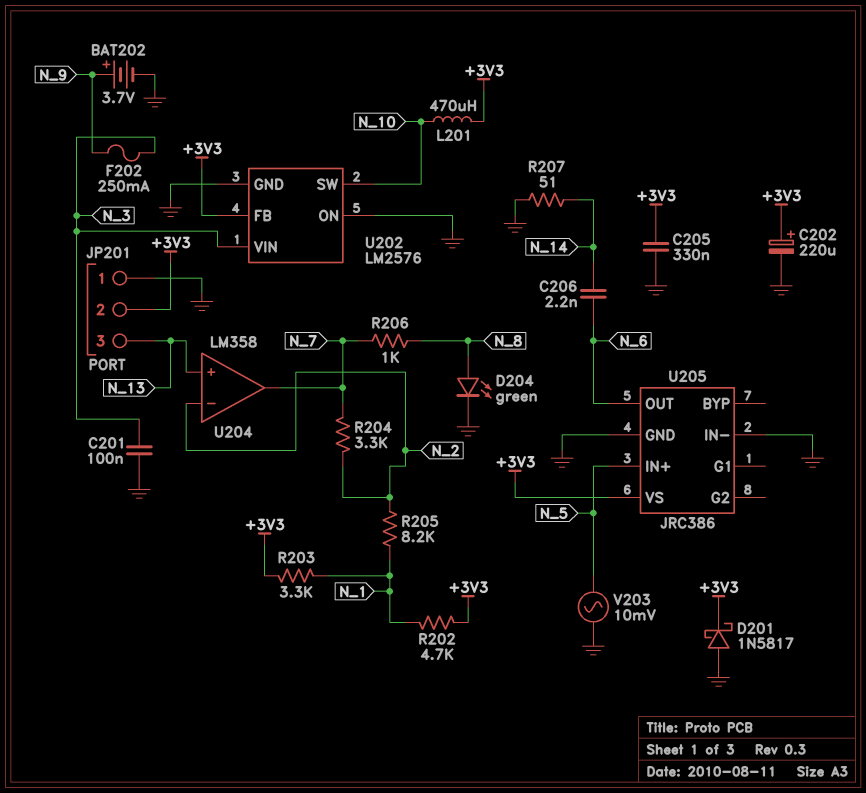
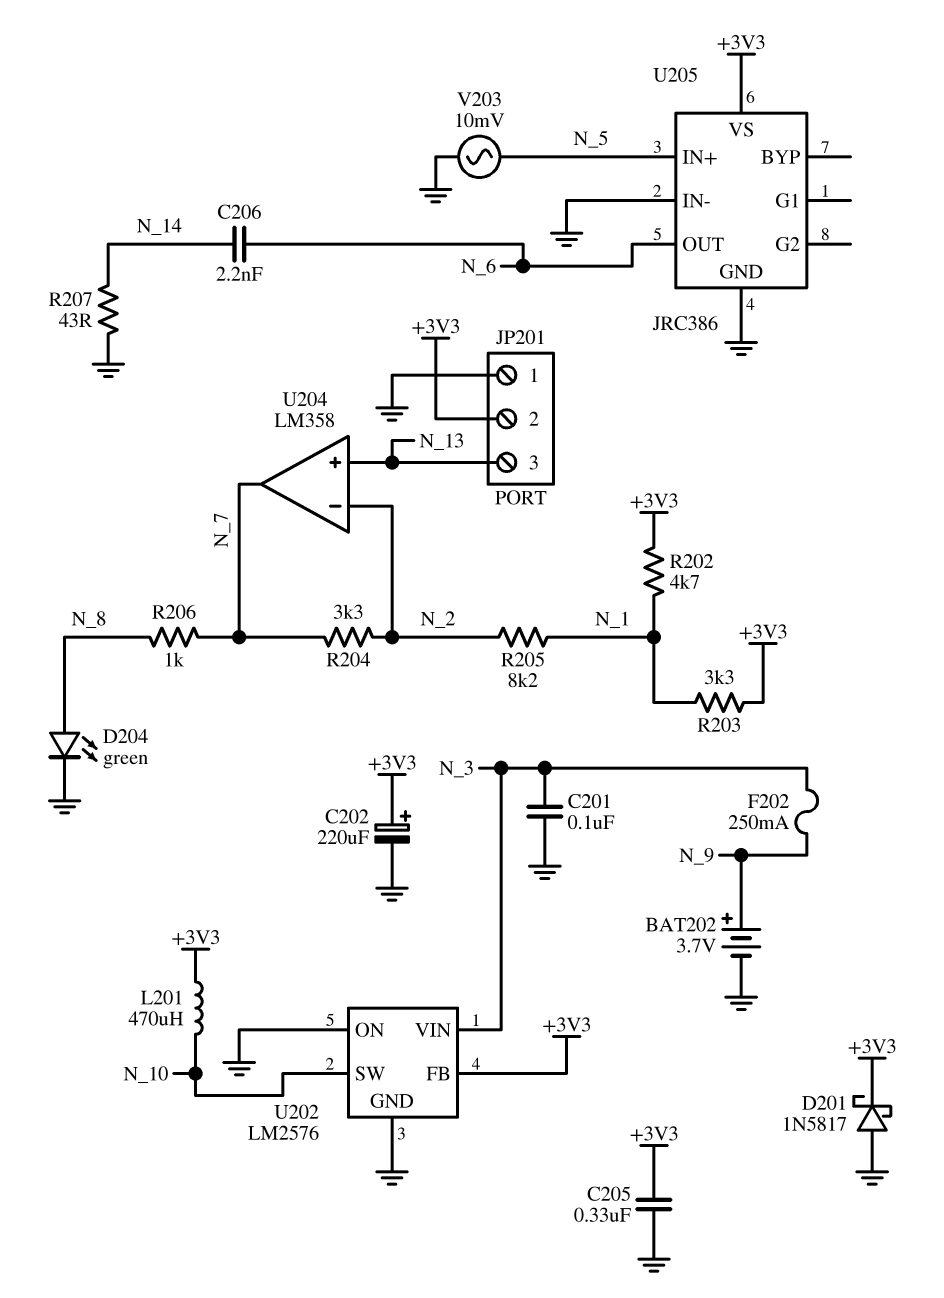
R207: 51 (GND, N_14) -> 43 (GND, N_14)

